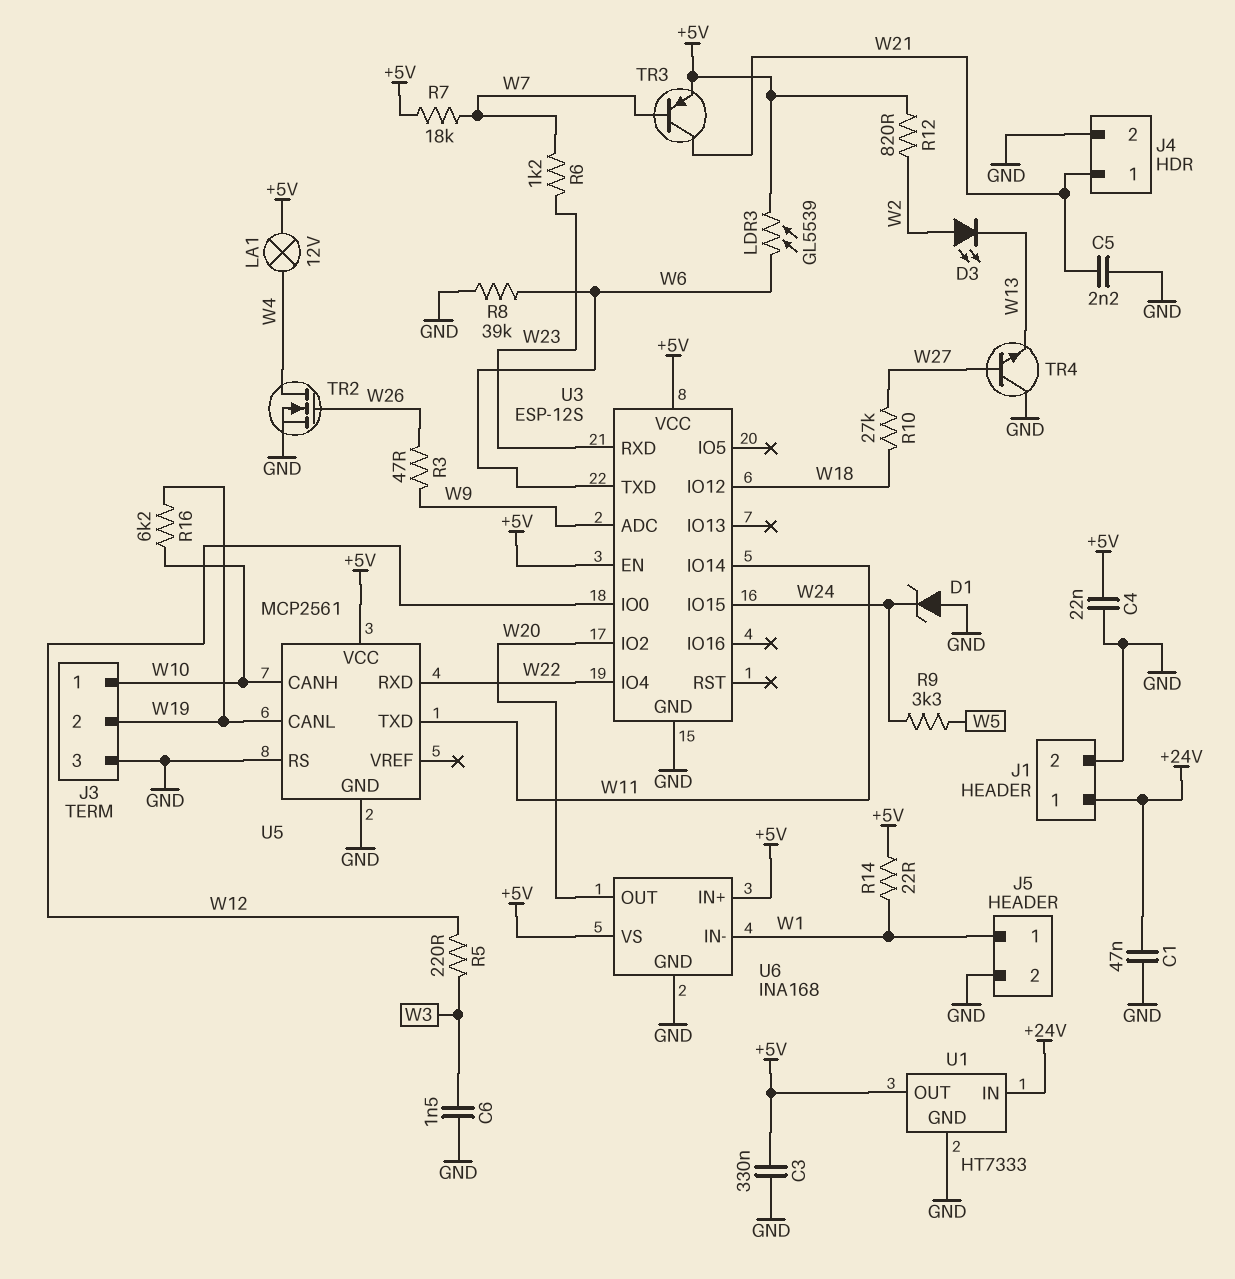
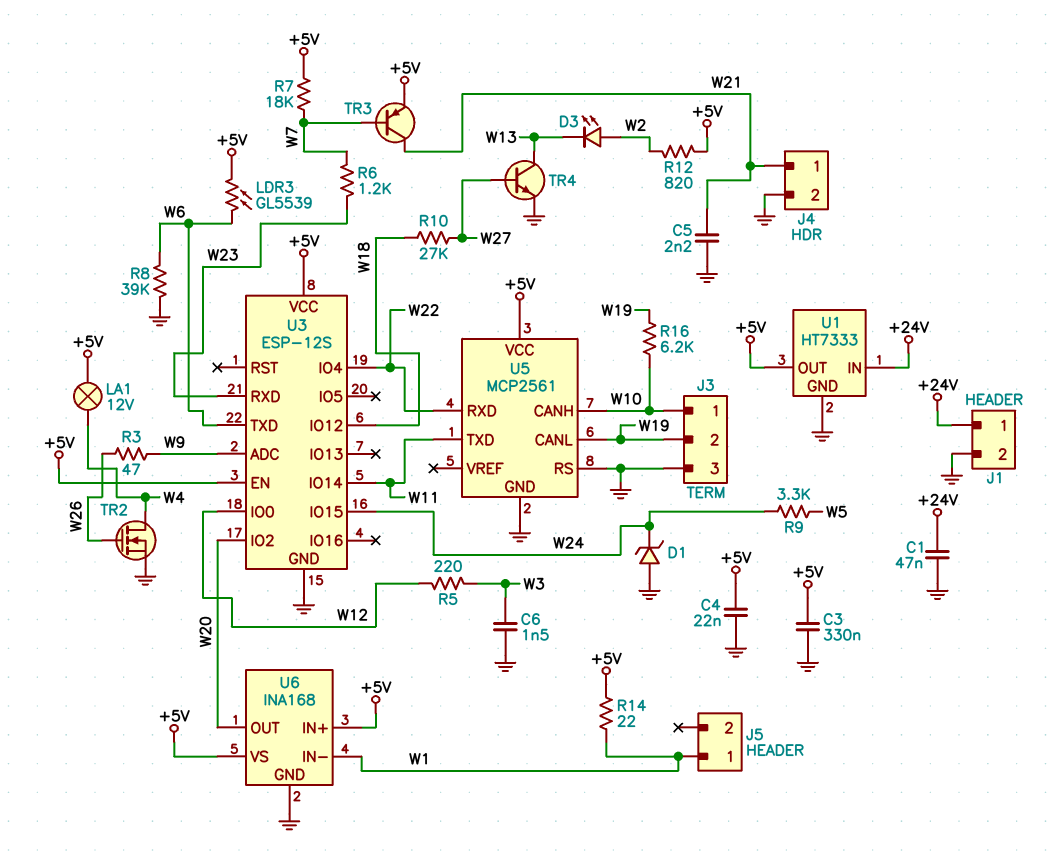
J5 pin 2: GND -> none
TR4: NPN (B W27, C GND, E W13) -> NPN (B W27, C W13, E GND)

